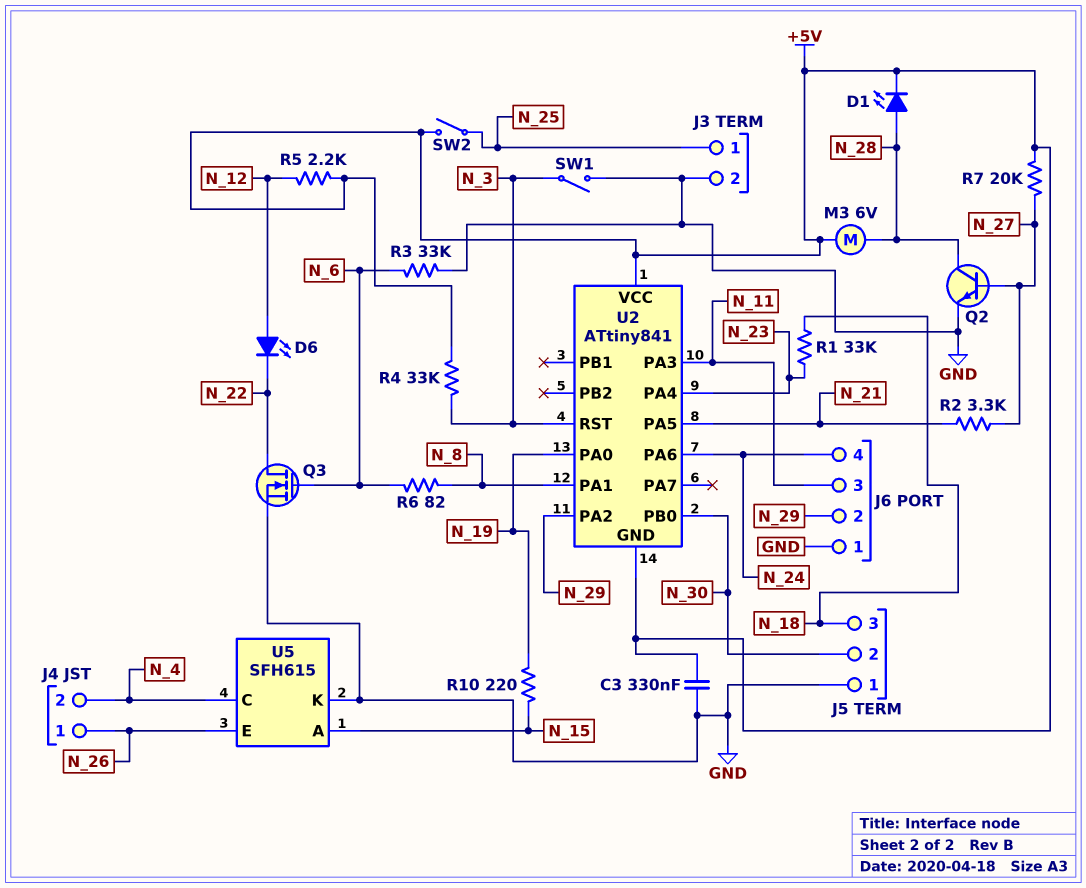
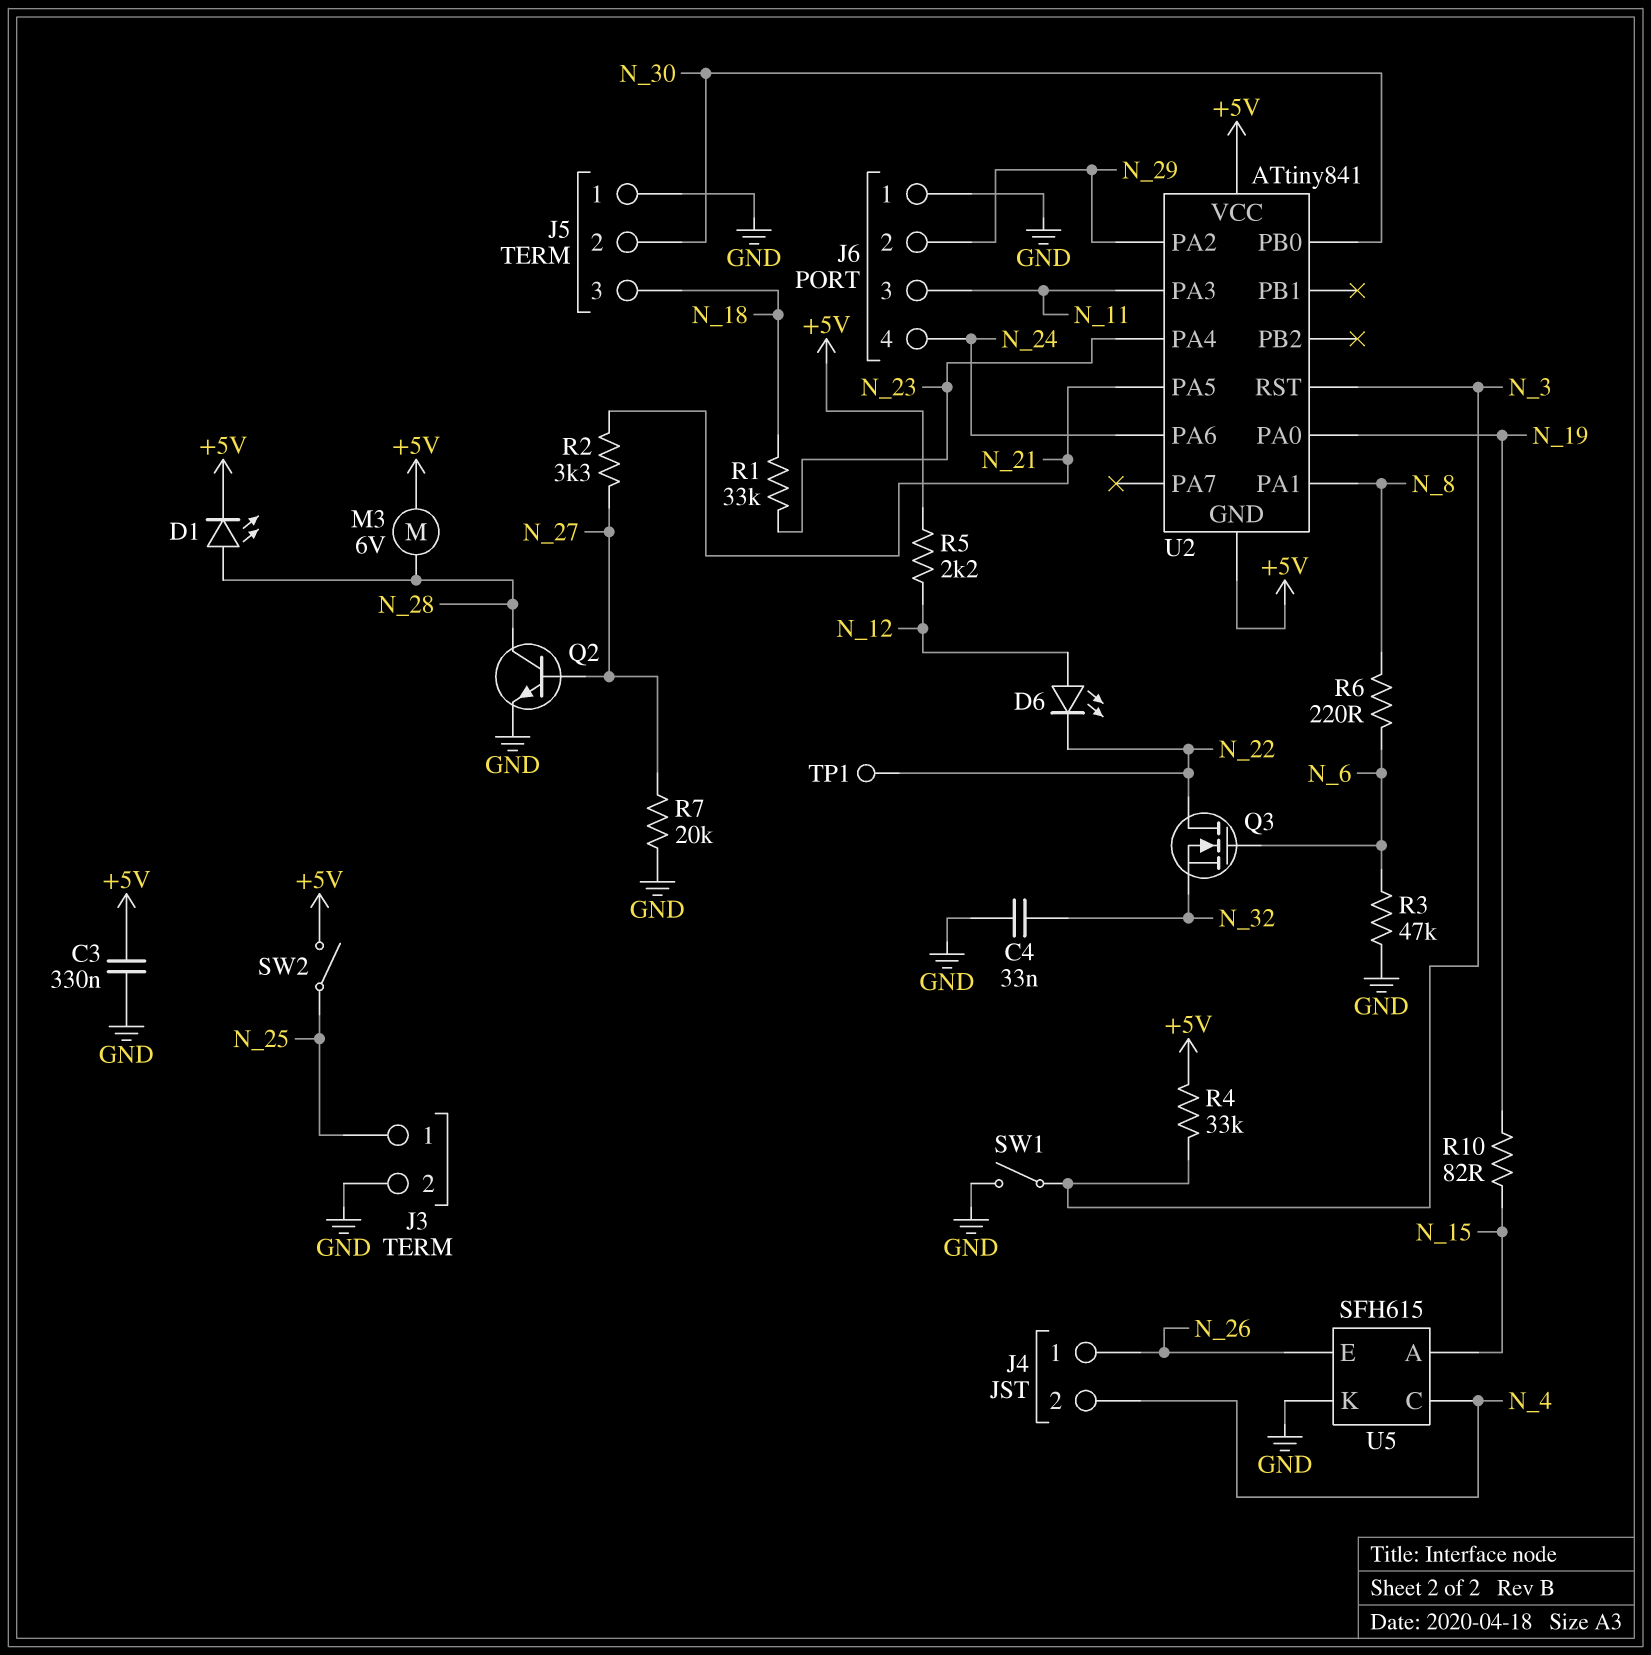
C4: none -> 33nF (GND, N_32)
Q3: NMOS (G N_6, D N_22, S GND) -> NMOS (G N_6, D N_22, S N_32)
R3: 33k (GND, N_6) -> 47k (GND, N_6)
R6: 82 (N_6, N_8) -> 220 (N_6, N_8)
R7: 20k (+5V, N_27) -> 20k (GND, N_27)
R10: 220 (N_15, N_19) -> 82 (N_15, N_19)
TP1: none -> test point (N_22)

